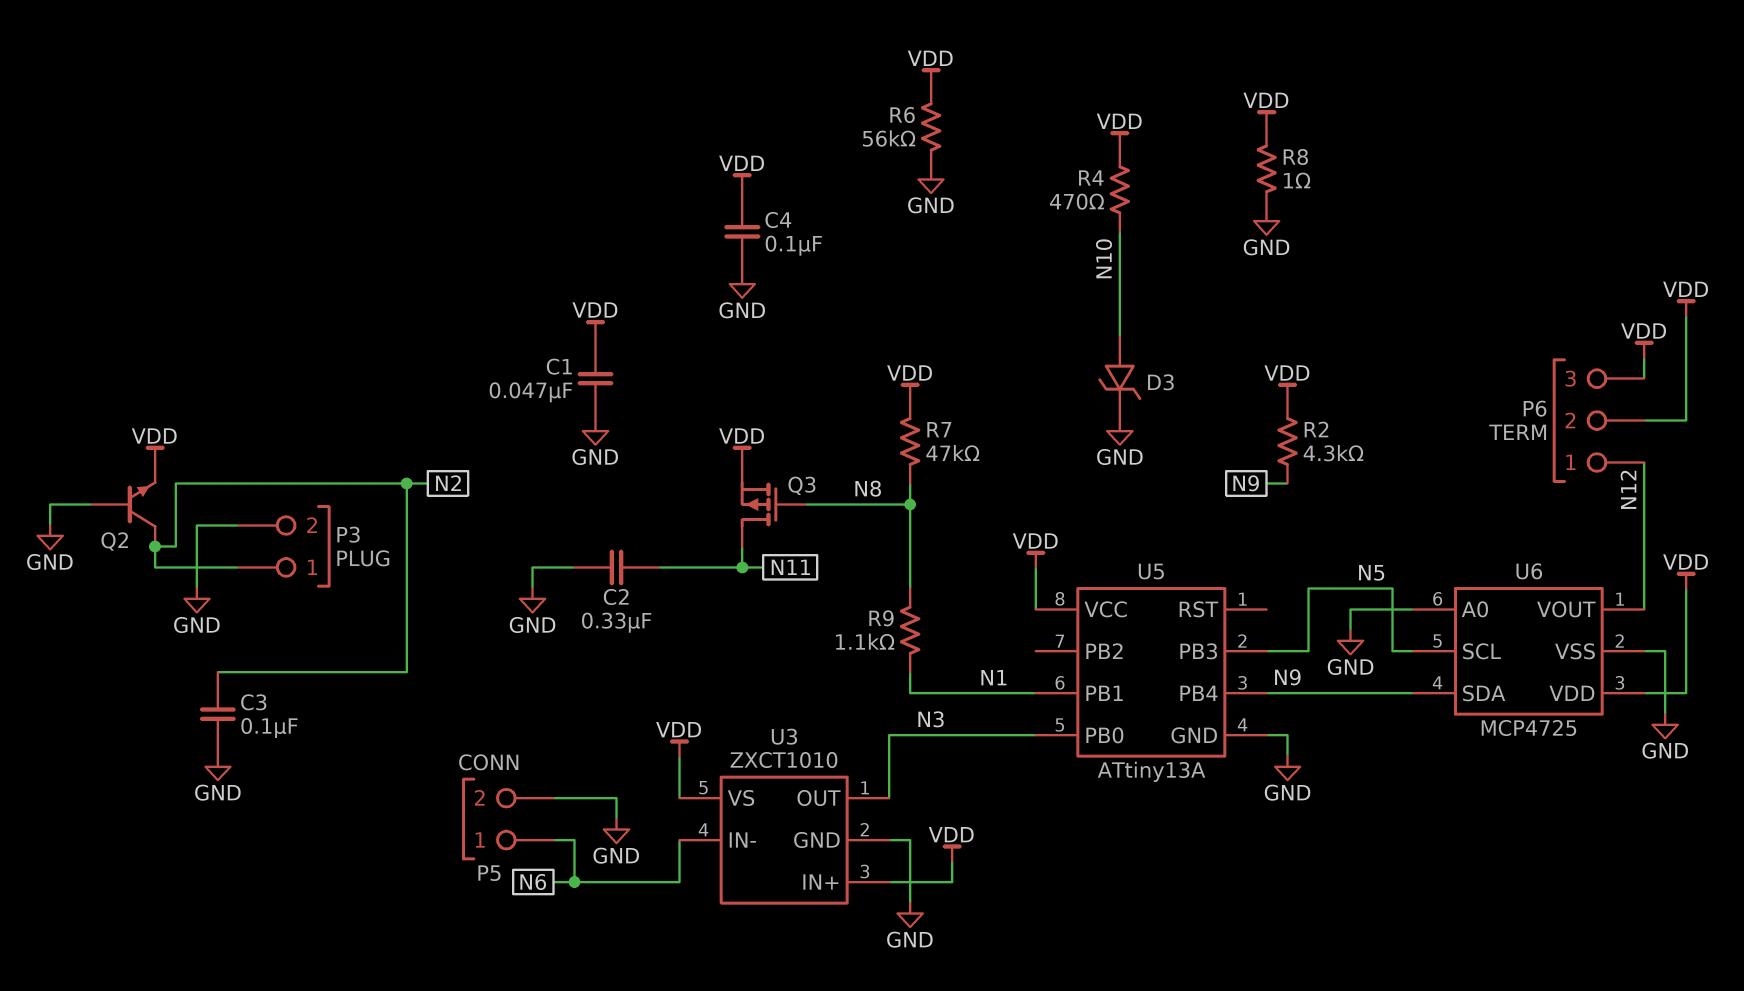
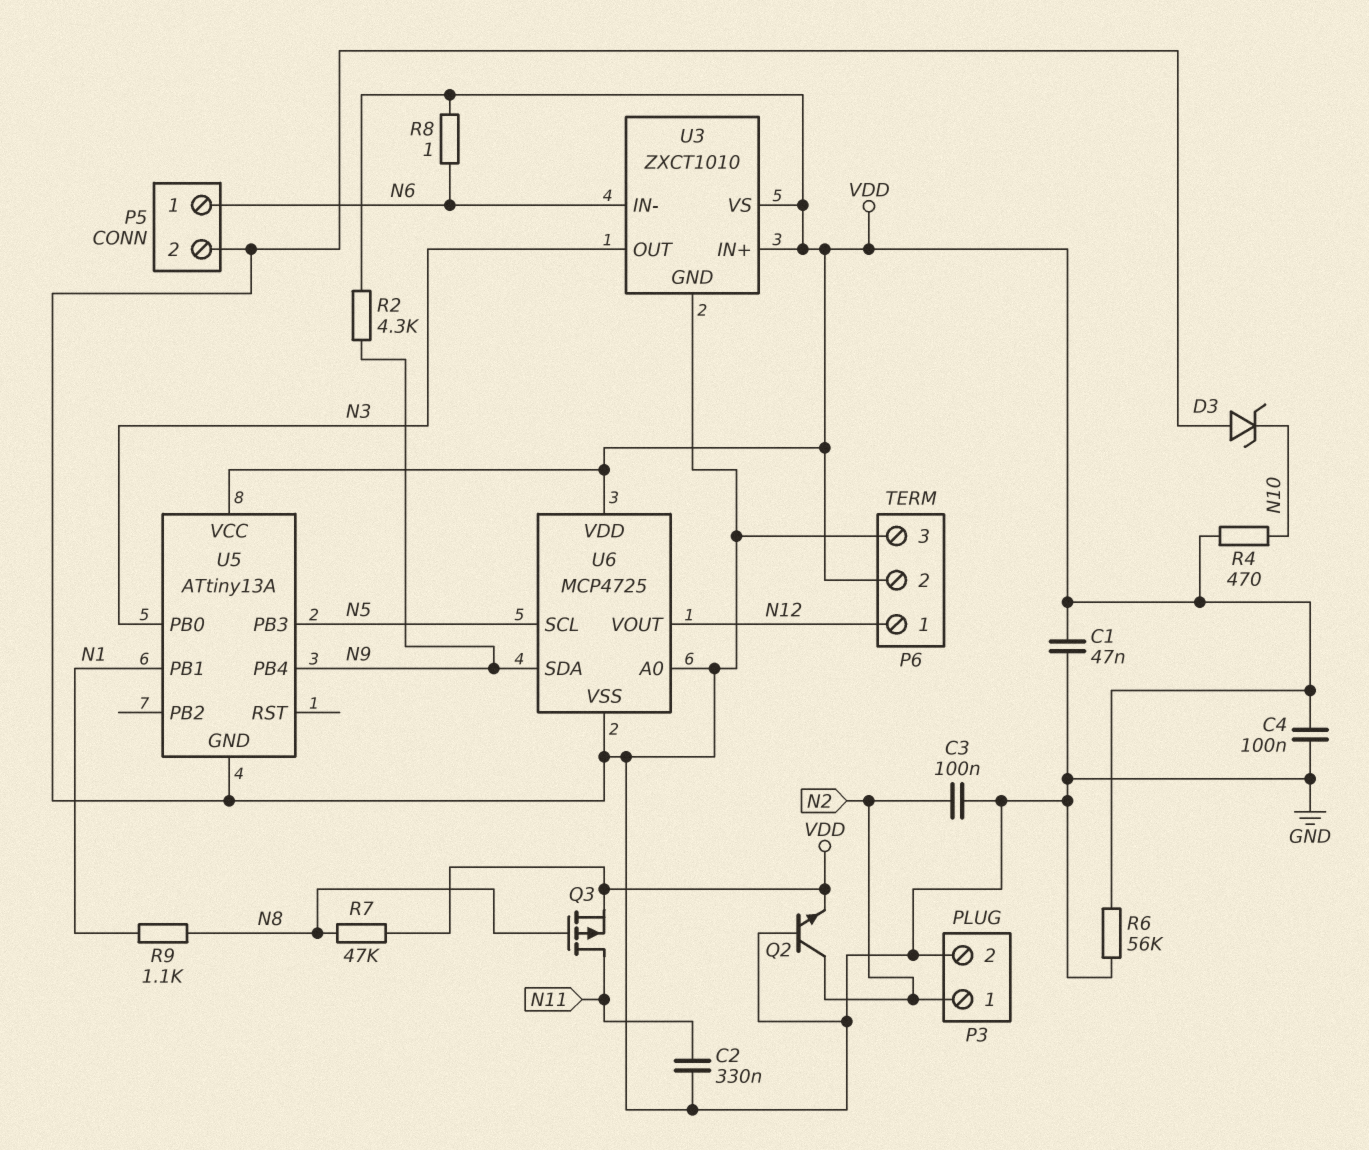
D3: zener (A N10, K GND) -> zener (A GND, K N10)
P6 pin 3: VDD -> GND
R8: 1 (GND, VDD) -> 1 (N6, VDD)

